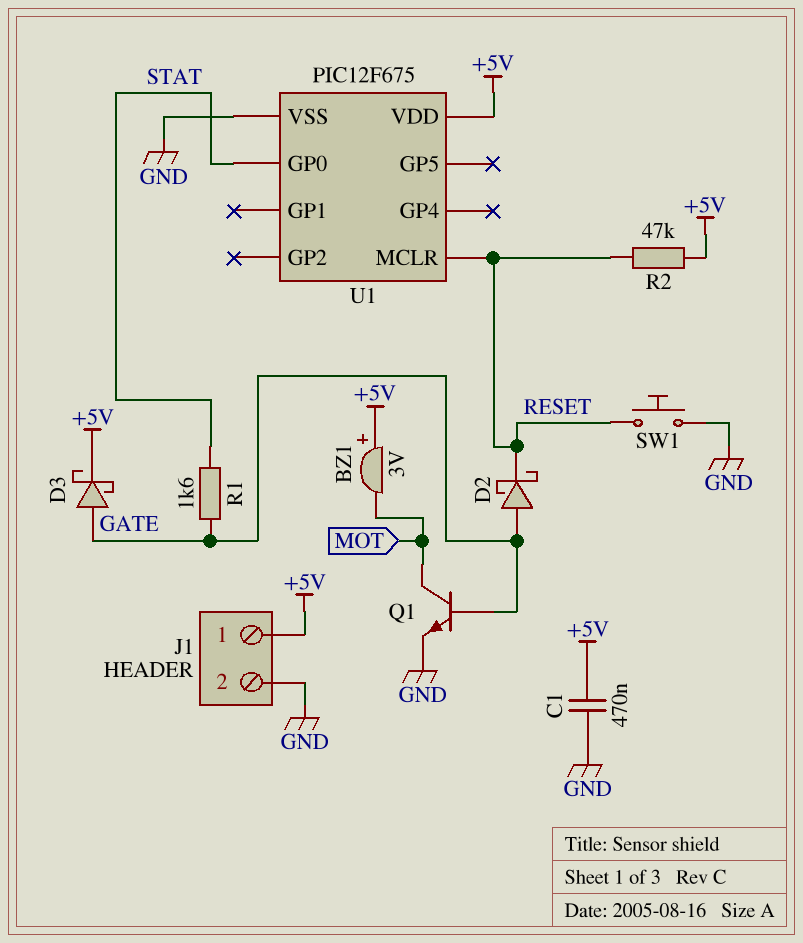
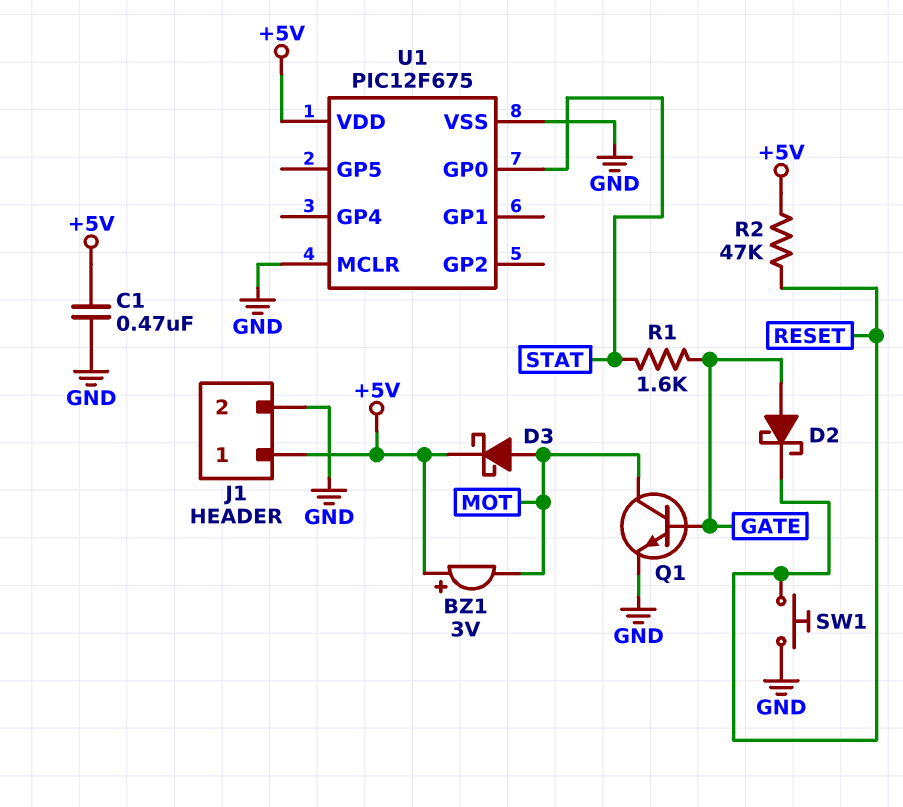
D3: schottky (A GATE, K +5V) -> schottky (A MOT, K +5V)
U1 pin MCLR: RESET -> GND

